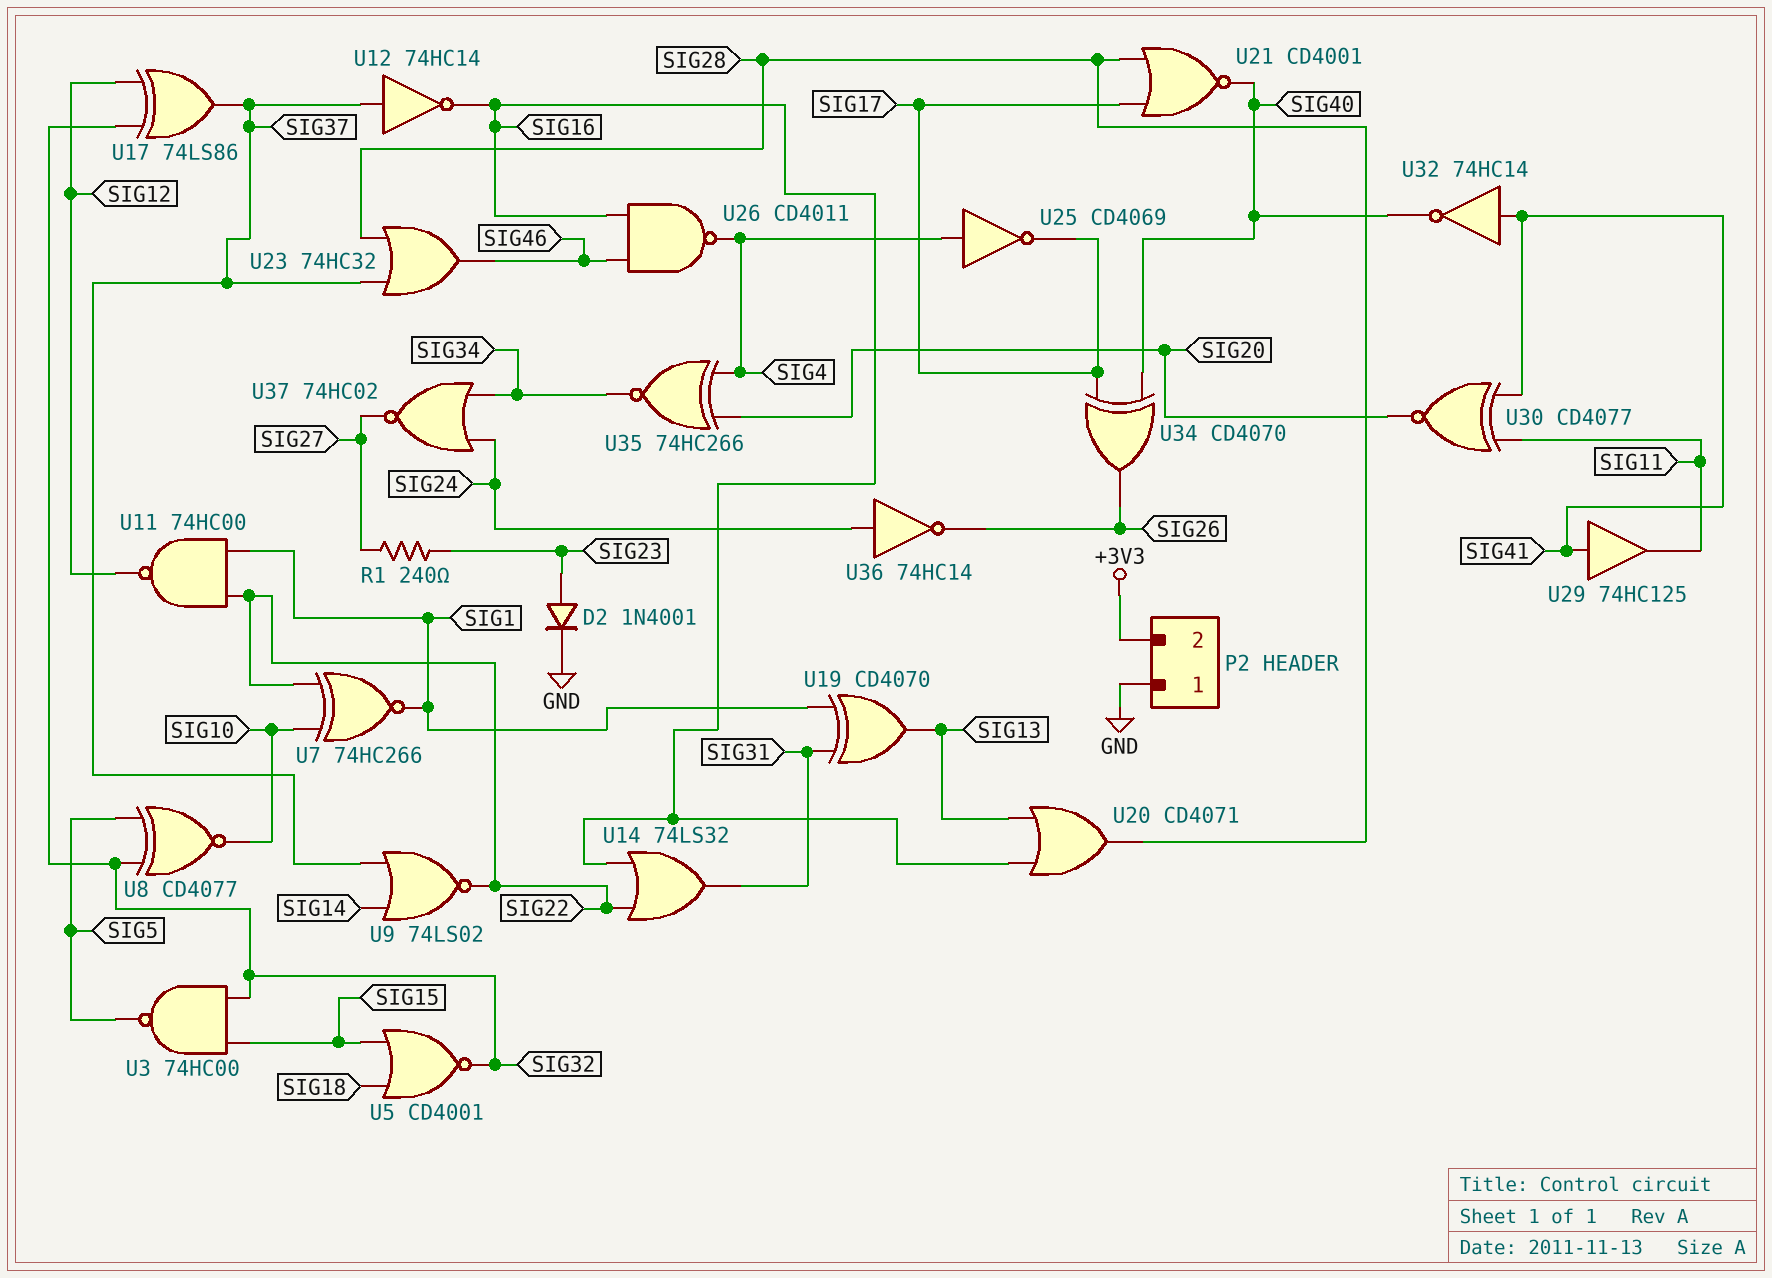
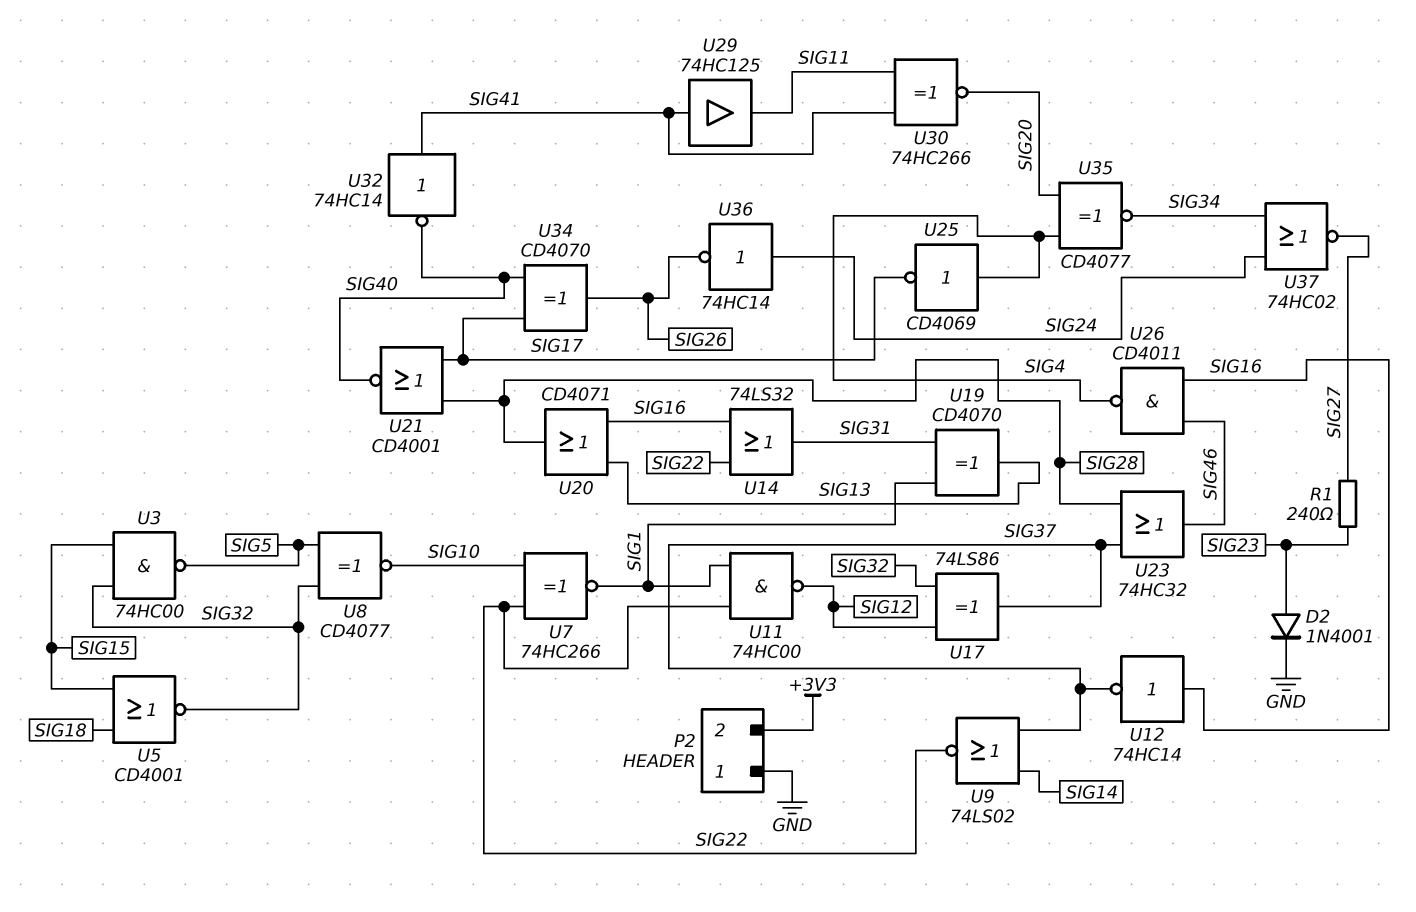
U12: NOT 74HC14 (in SIG37, out SIG16) -> NOT 74HC14 (in SIG16, out SIG37)
U30: XNOR CD4077 (in SIG11, in SIG41, out SIG20) -> XNOR 74HC266 (in SIG11, in SIG41, out SIG20)
U35: XNOR 74HC266 (in SIG4, in SIG20, out SIG34) -> XNOR CD4077 (in SIG4, in SIG20, out SIG34)

